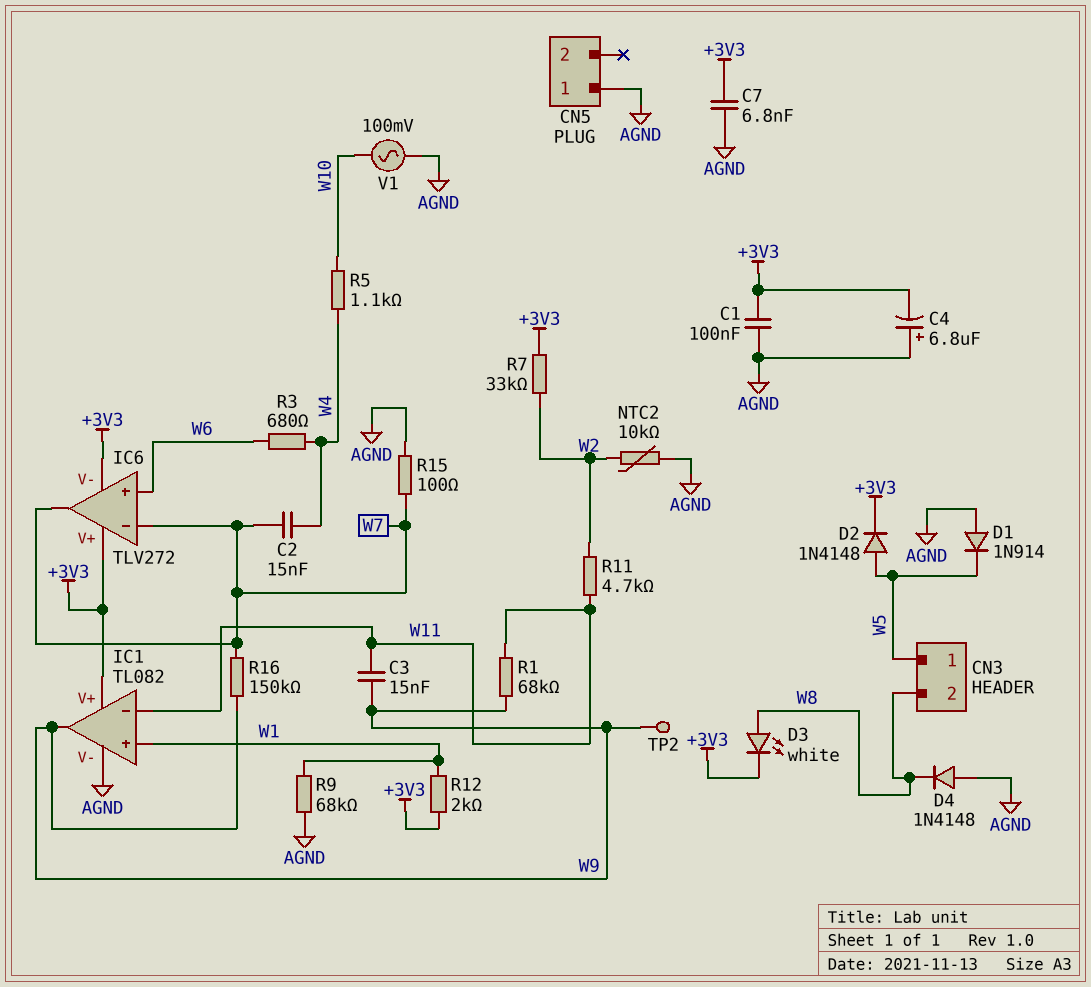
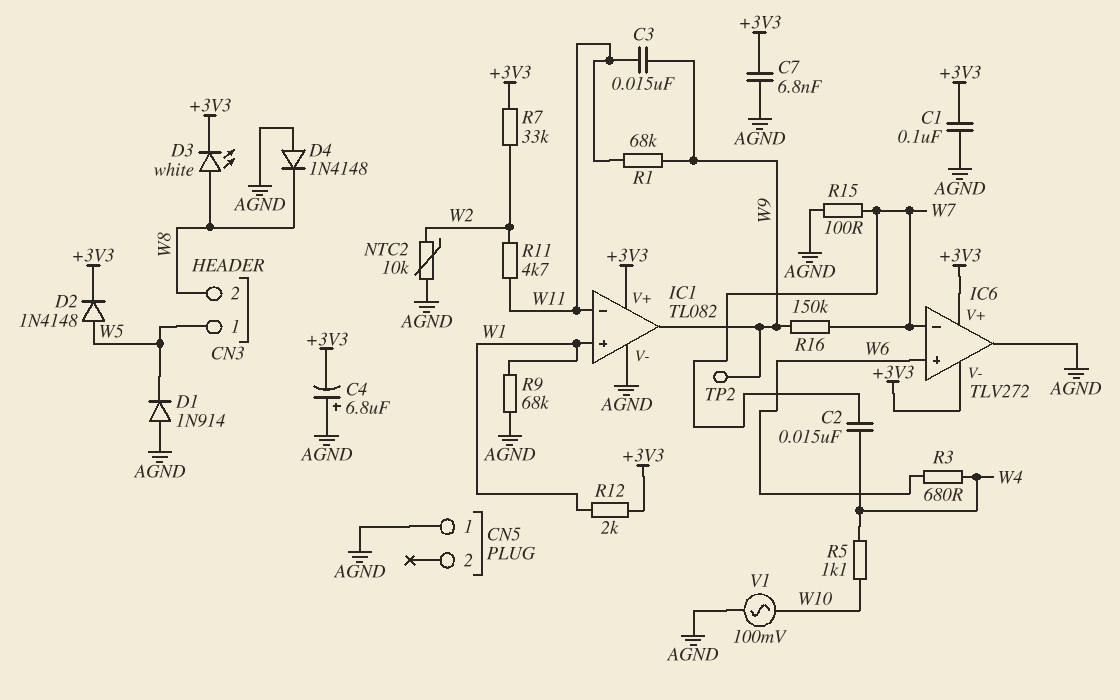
IC6 pin out: W7 -> AGND

